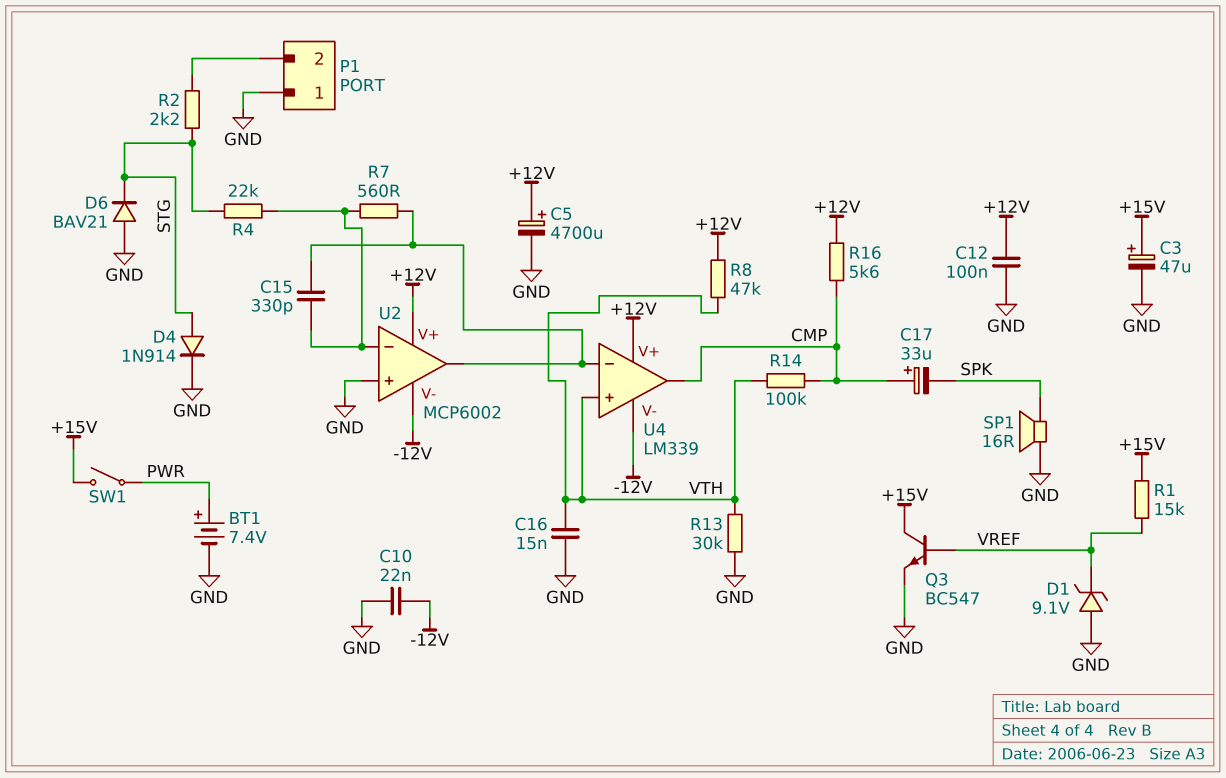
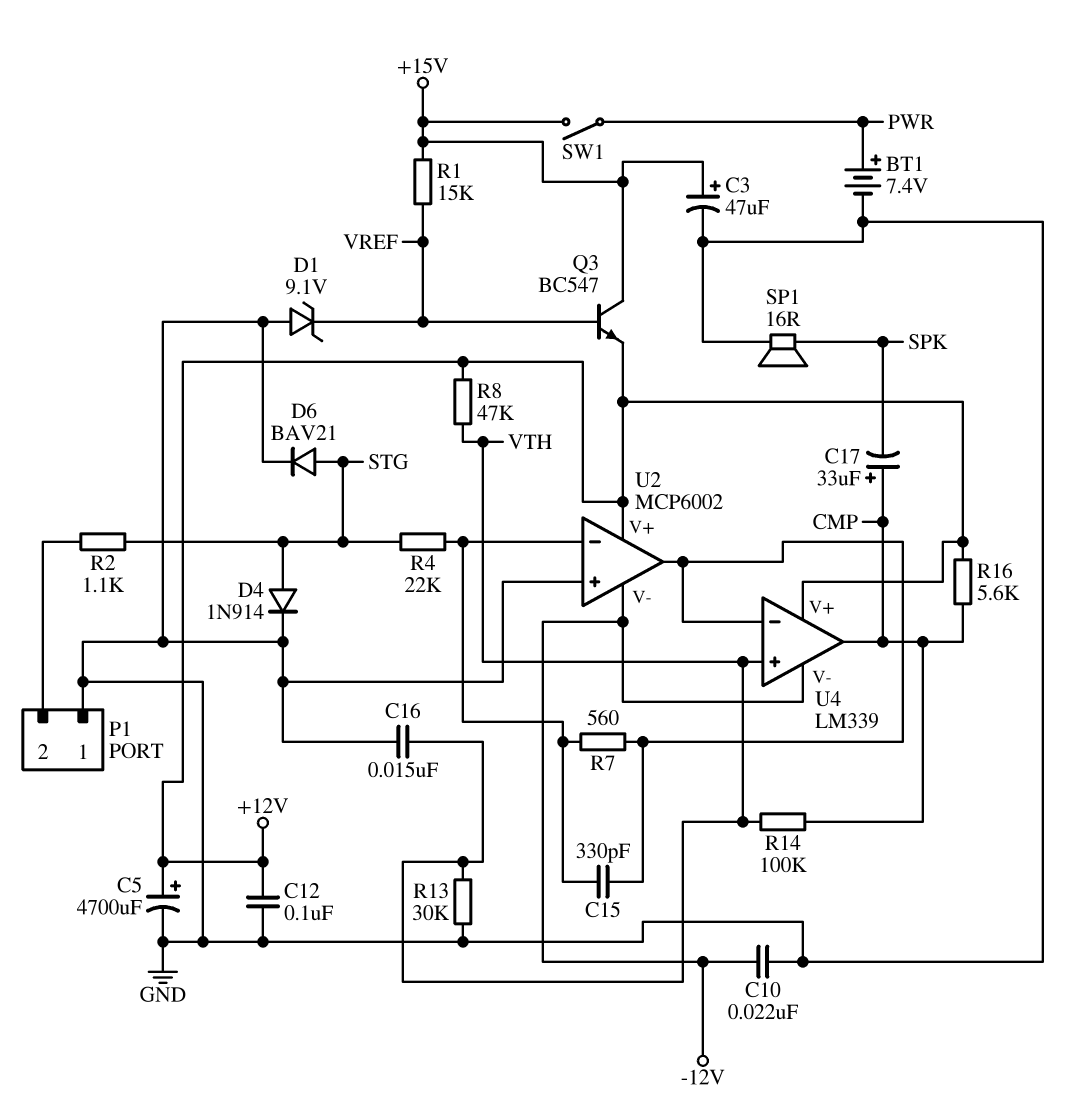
D6: diode BAV21 (A GND, K STG) -> diode BAV21 (A STG, K GND)
Q3: NPN BC547 (B VREF, C +15V, E GND) -> NPN BC547 (B VREF, C +15V, E +12V)
R2: 2.2k (P1/2, STG) -> 1.1k (P1/2, STG)

